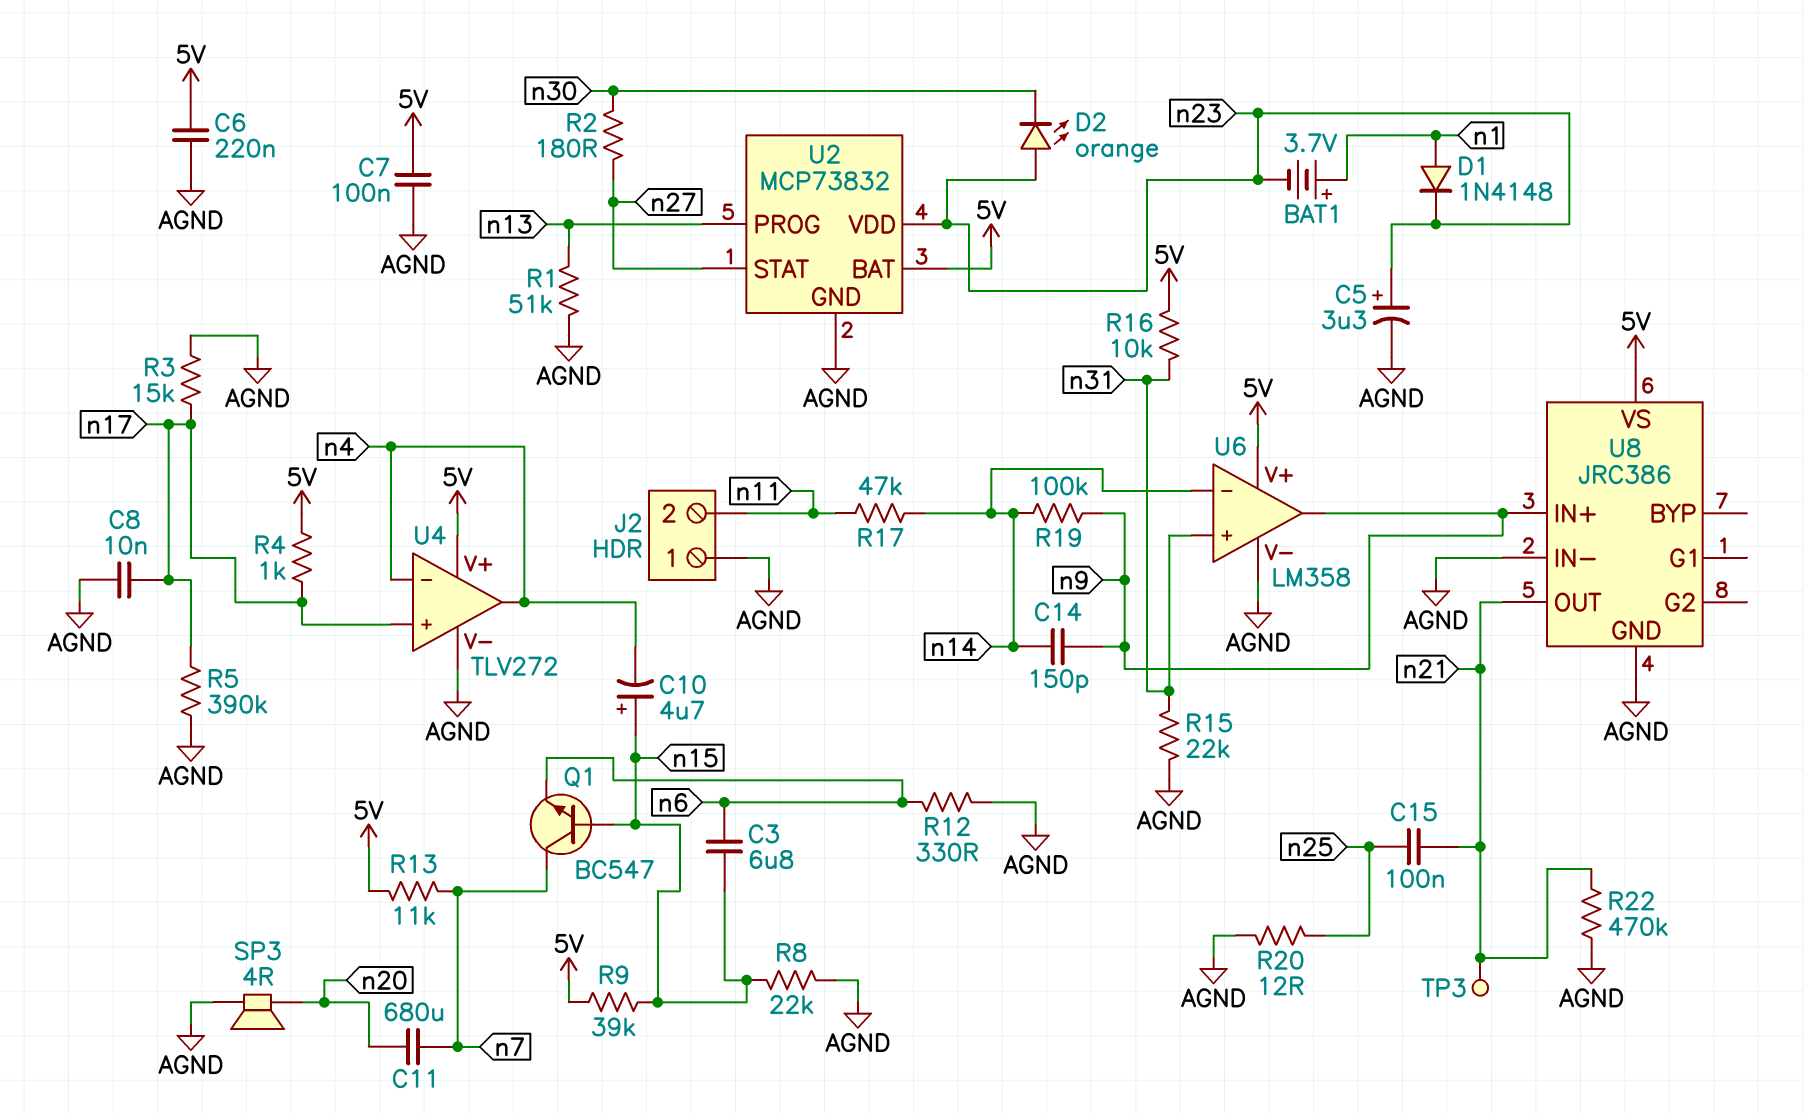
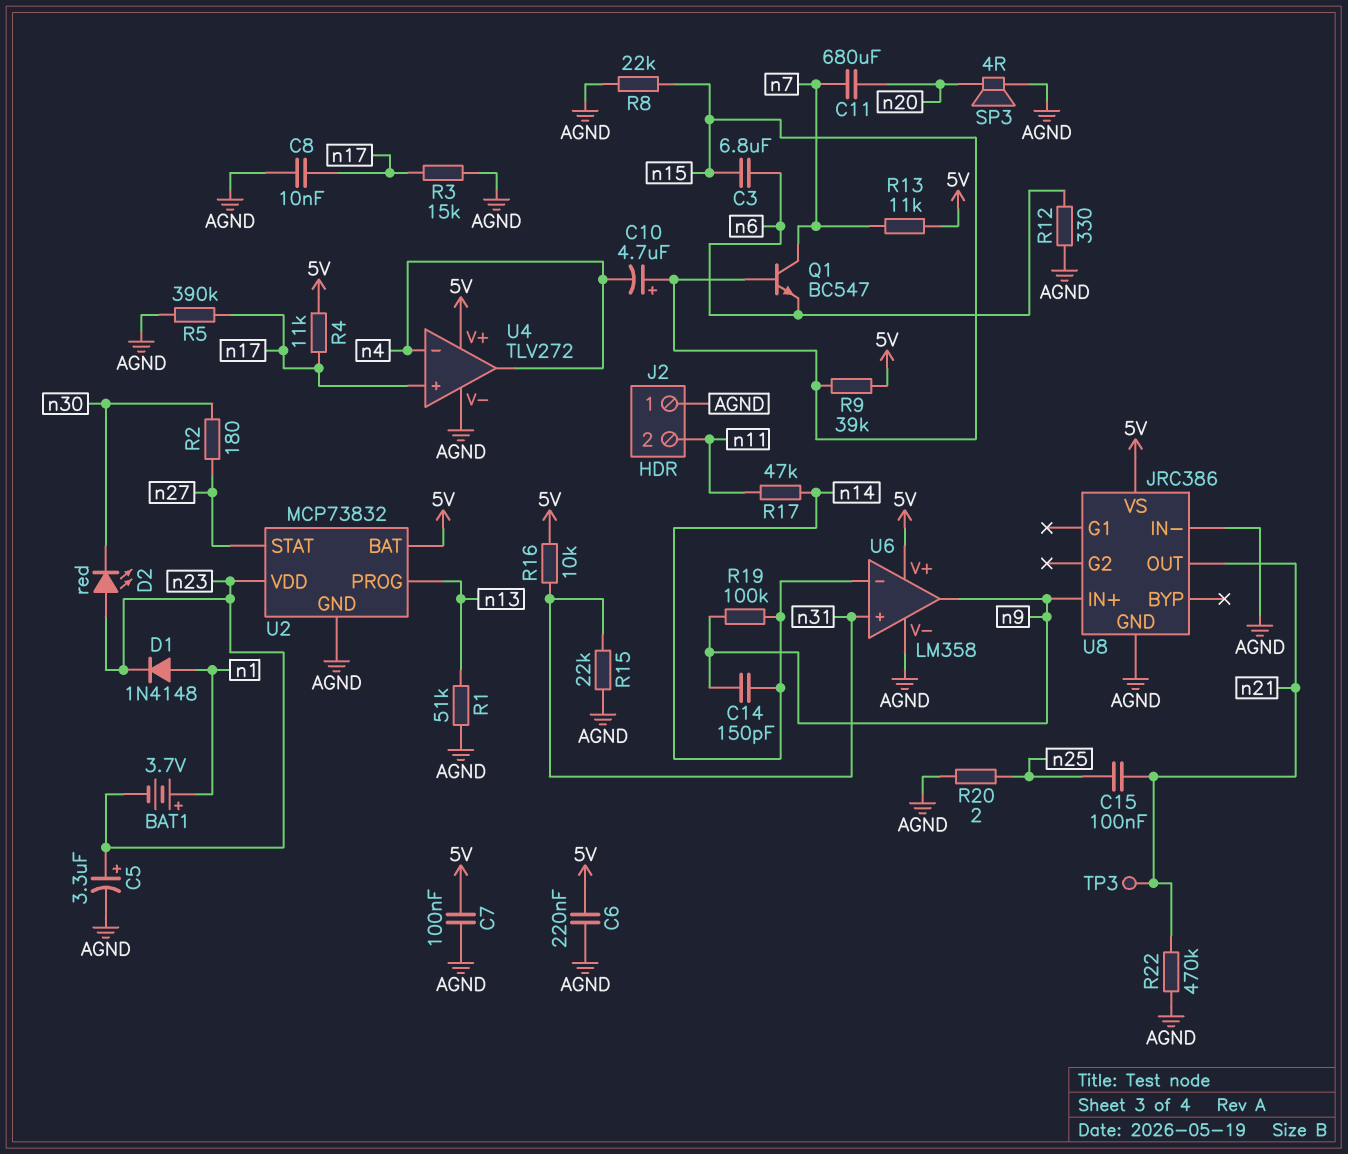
D2: LED orange (A n23, K n30) -> LED red (A n23, K n30)
R4: 1k (5V, n17) -> 11k (5V, n17)
R20: 12 (AGND, n25) -> 2 (AGND, n25)

